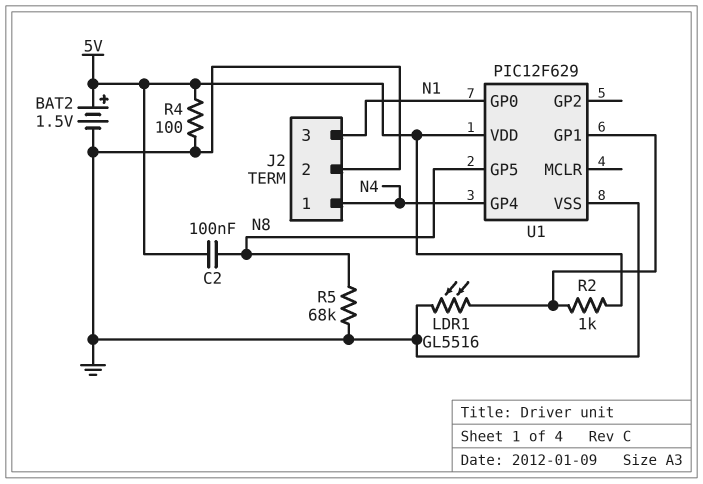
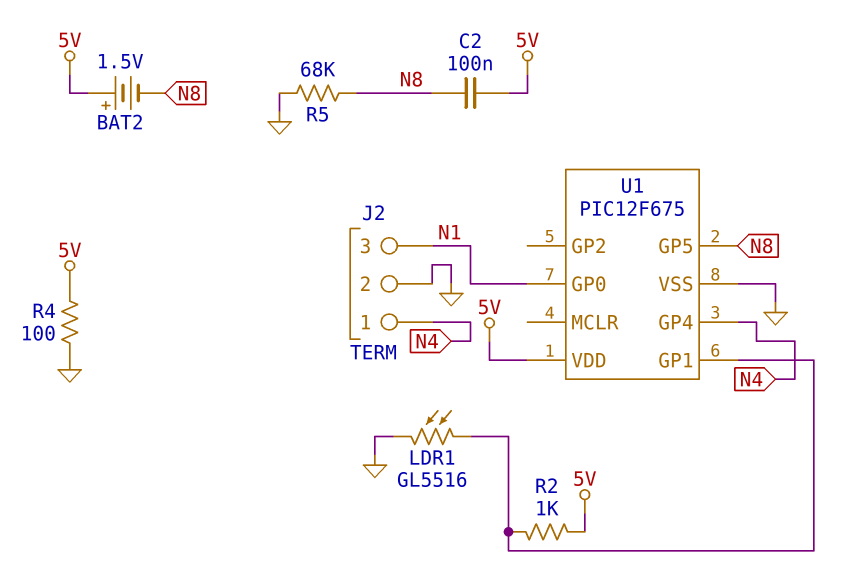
BAT2: 1.5V (plus 5V, minus GND) -> 1.5V (plus 5V, minus N8)
U1: PIC12F629 -> PIC12F675

